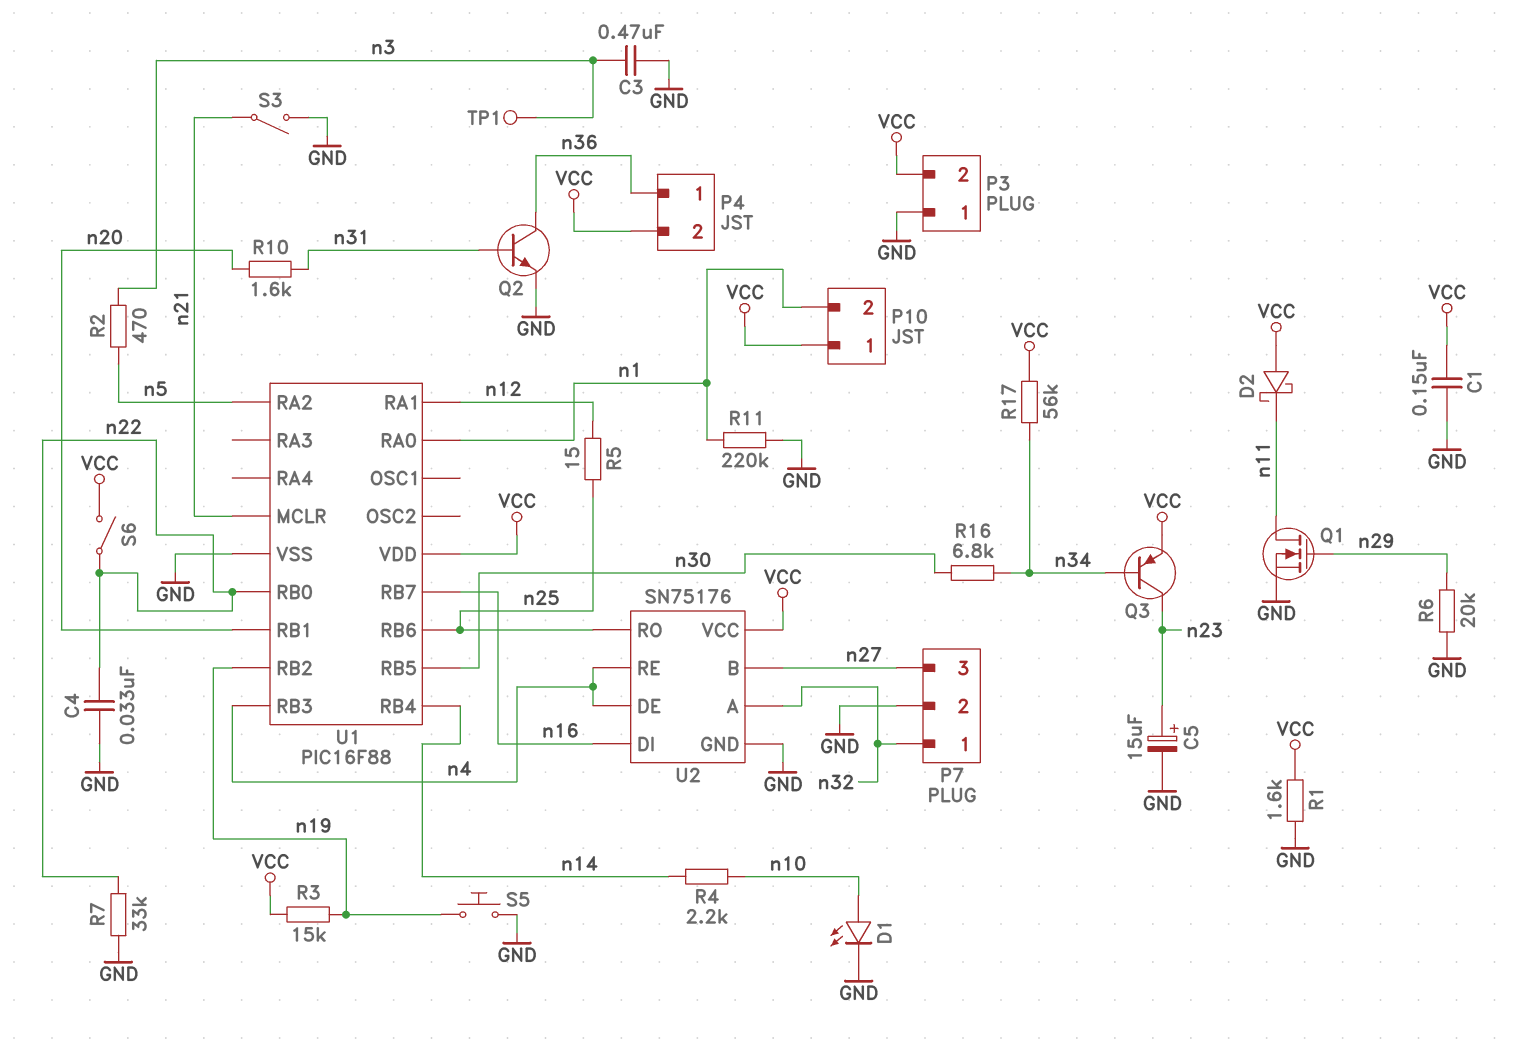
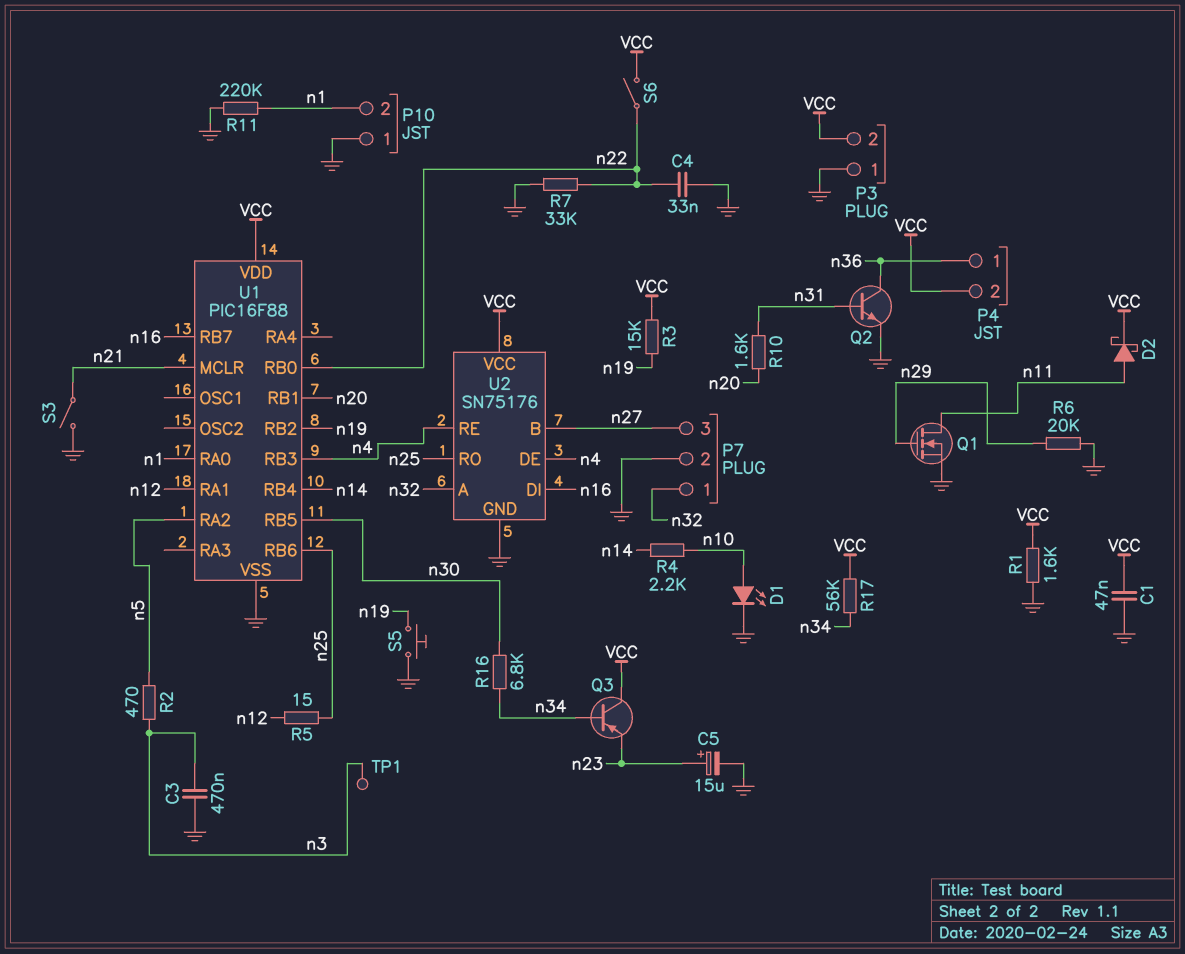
C1: 150nF (GND, VCC) -> 47nF (GND, VCC)
D2: schottky (A VCC, K n11) -> schottky (A n11, K VCC)
P10 pin 1: VCC -> GND
Q3: PNP (B n34, C n23, E VCC) -> PNP (B n34, C VCC, E n23)

